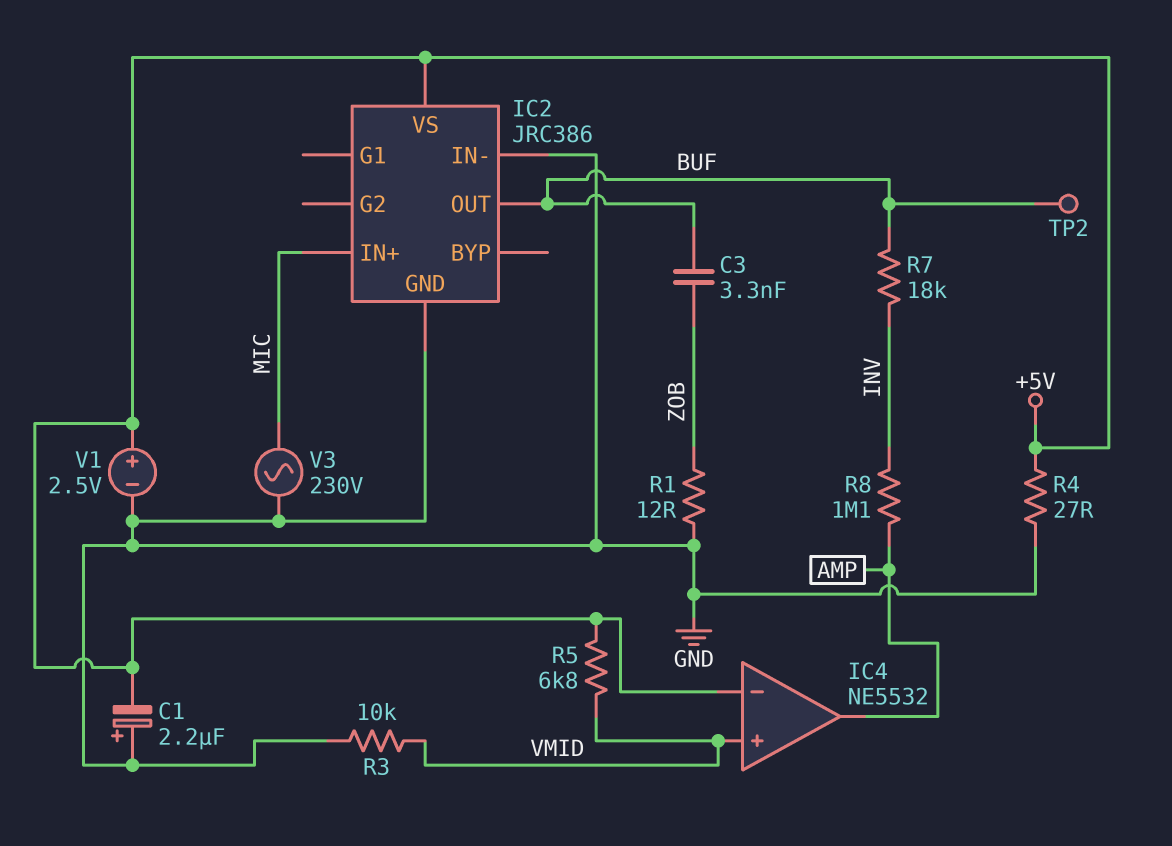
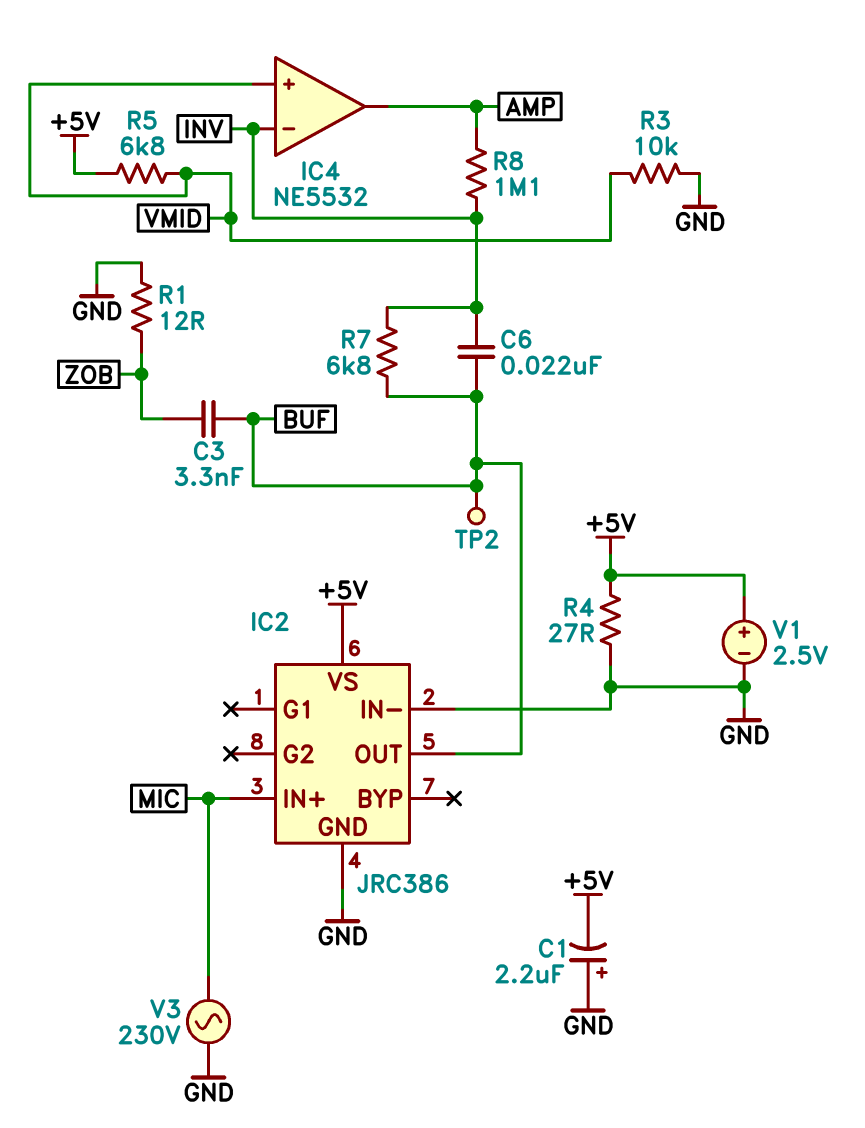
C6: none -> 22nF (BUF, INV)
IC4 pin in-: +5V -> INV
R7: 18k (BUF, INV) -> 6.8k (BUF, INV)

